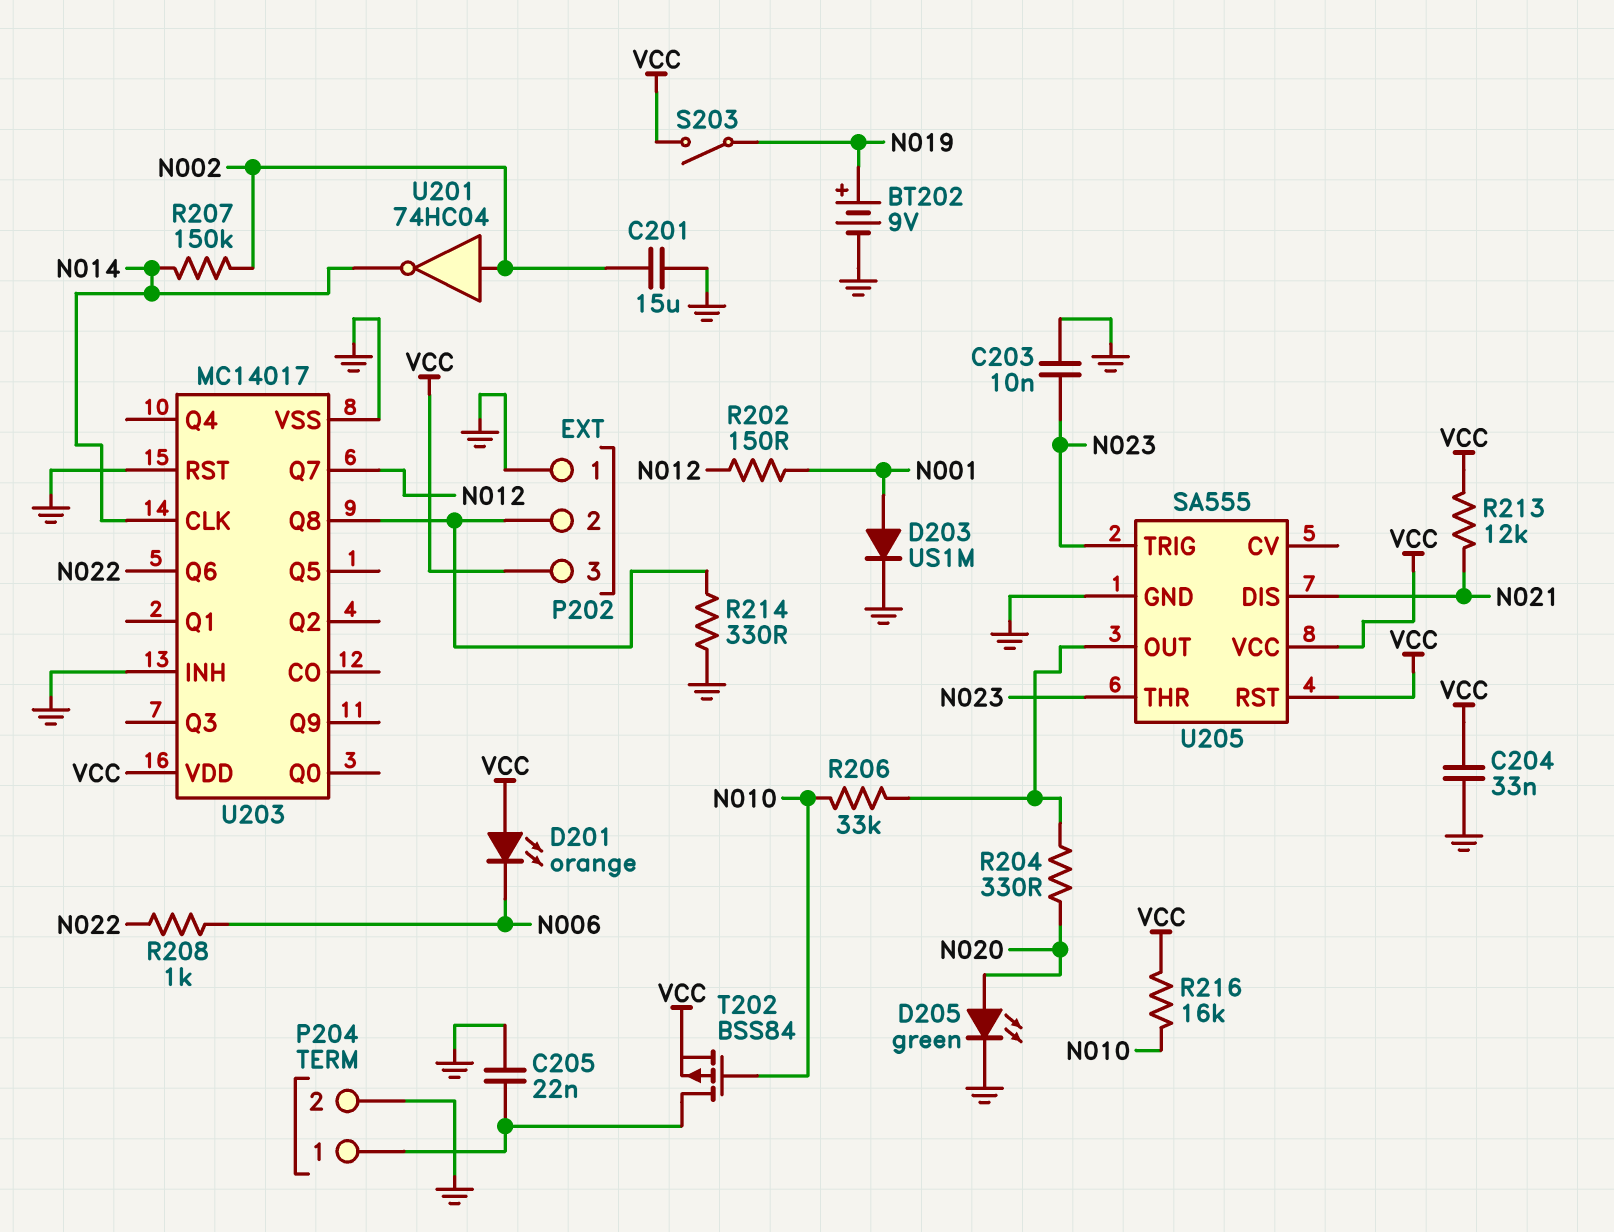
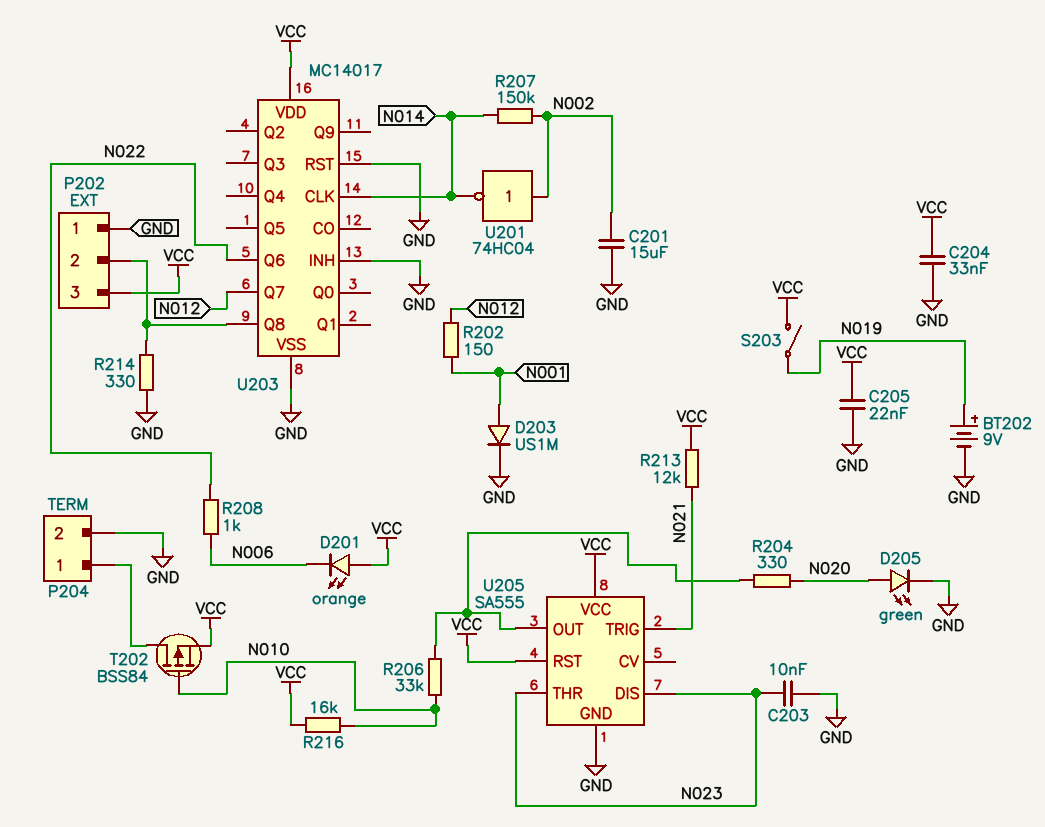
C205: 22nF (GND, P204/1) -> 22nF (GND, VCC)
U205 pin DIS: N021 -> N023
U205 pin TRIG: N023 -> N021

